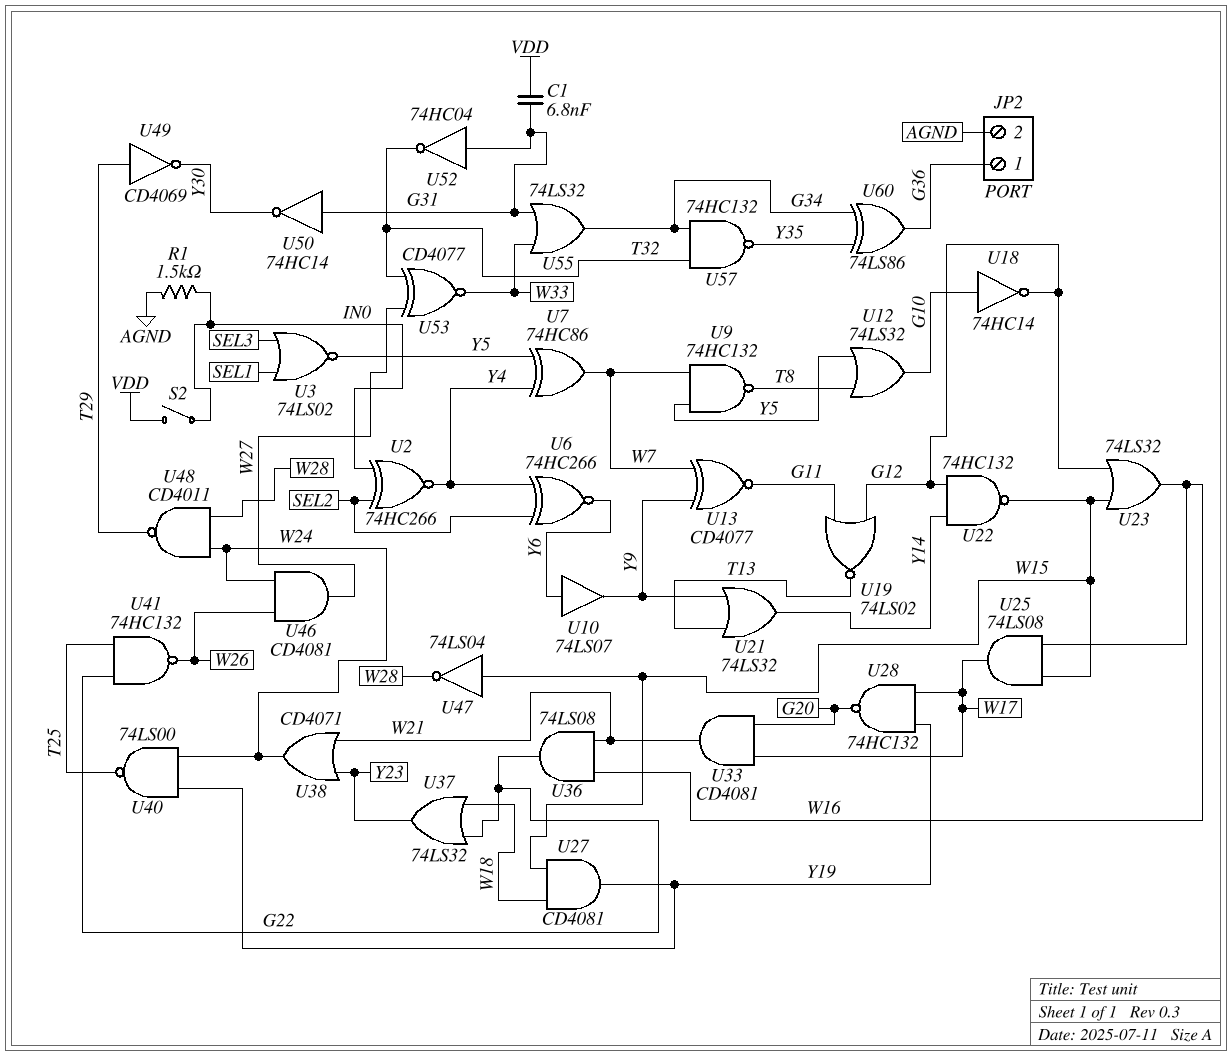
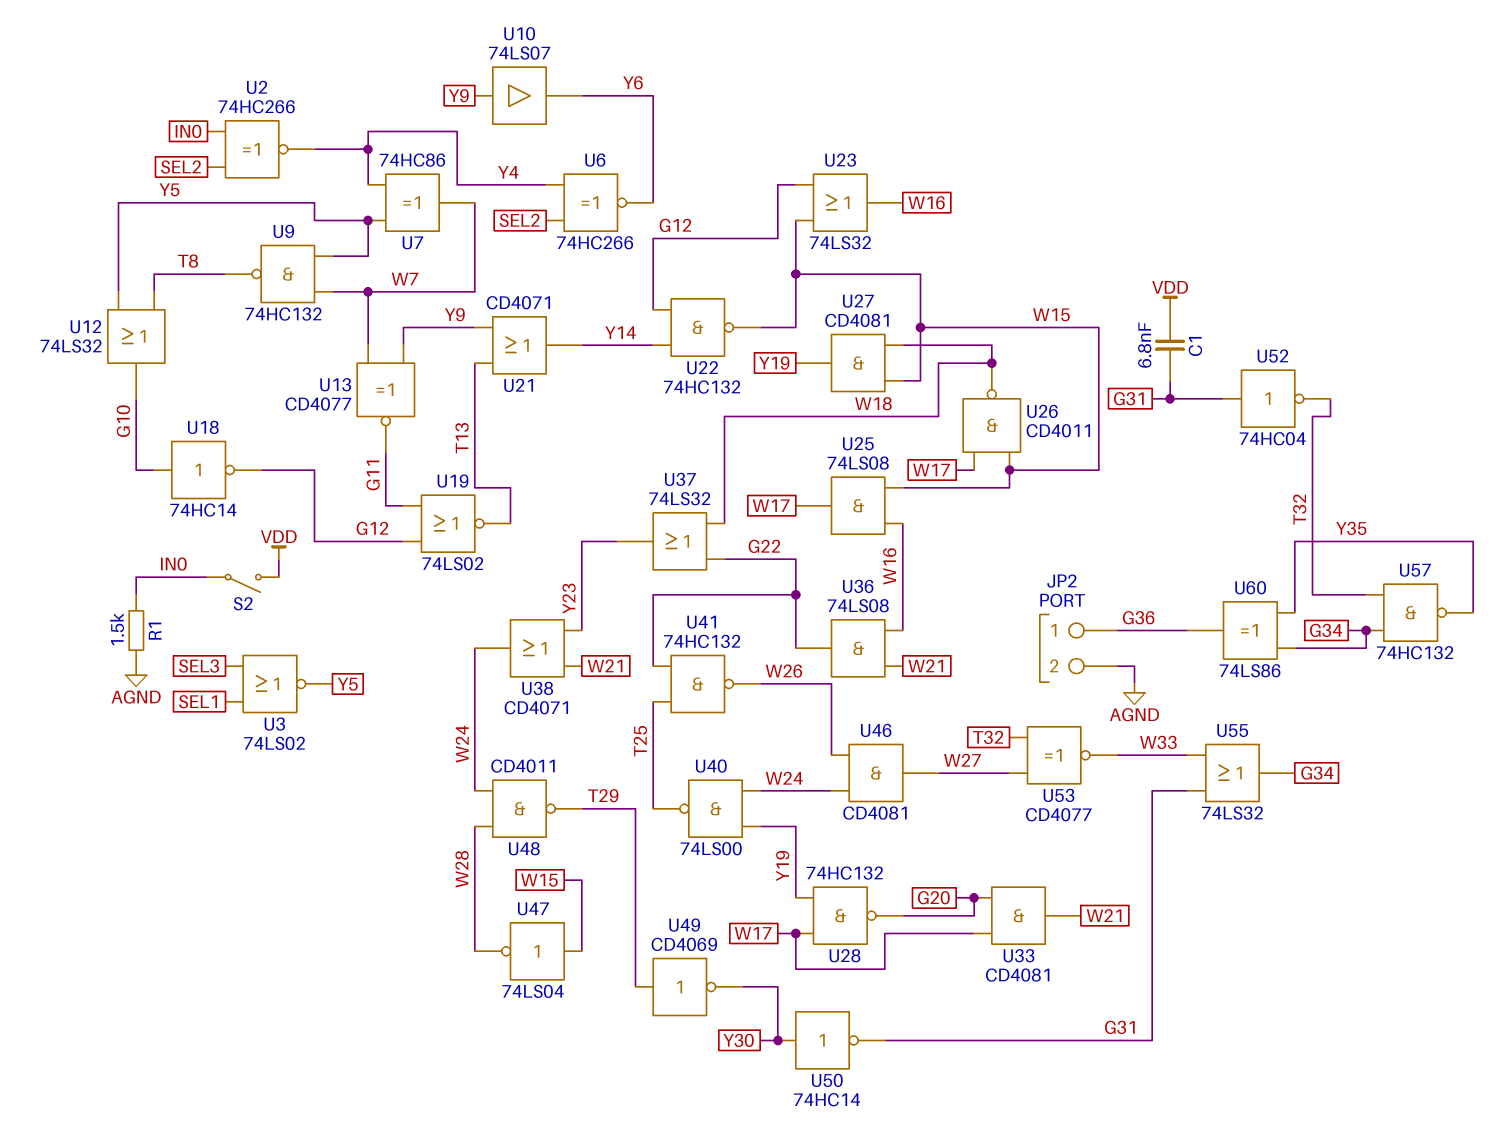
U10: buffer 74LS07 (in Y6, out Y9) -> buffer 74LS07 (in Y9, out Y6)
U21: OR 74LS32 (in T13, in Y9, out Y14) -> OR CD4071 (in T13, in Y9, out Y14)
U26: none -> NAND CD4011 (in W15, in W17, out W18)
U50: NOT 74HC14 (in G31, out Y30) -> NOT 74HC14 (in Y30, out G31)

